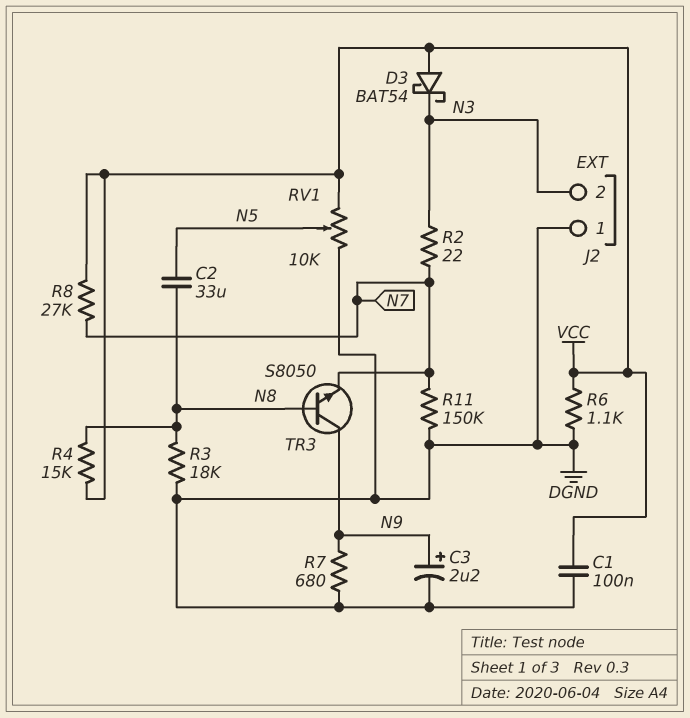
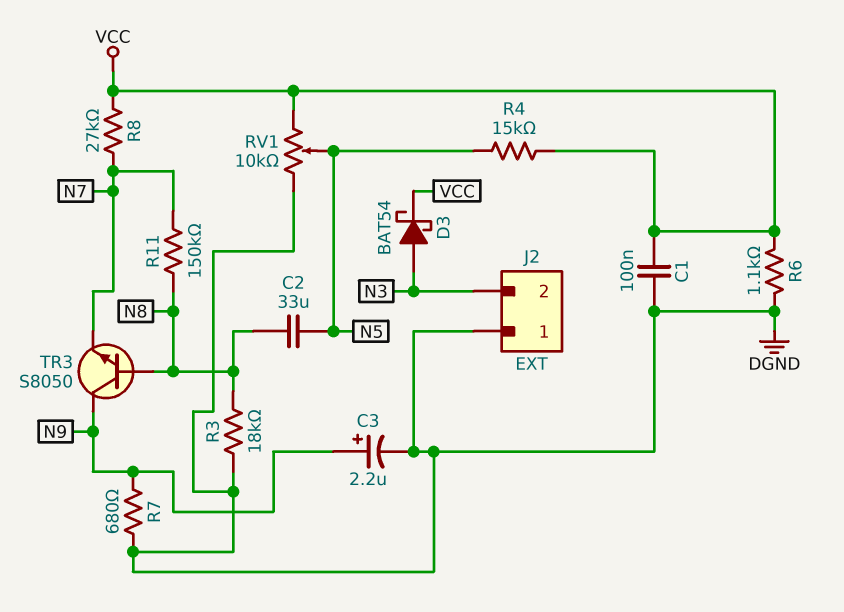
D3: schottky BAT54 (A VCC, K N3) -> schottky BAT54 (A N3, K VCC)
R2: 22 (N3, N7) -> none
R4: 15k (N8, VCC) -> 15k (N5, VCC)
R11: 150k (DGND, N7) -> 150k (N7, N8)

